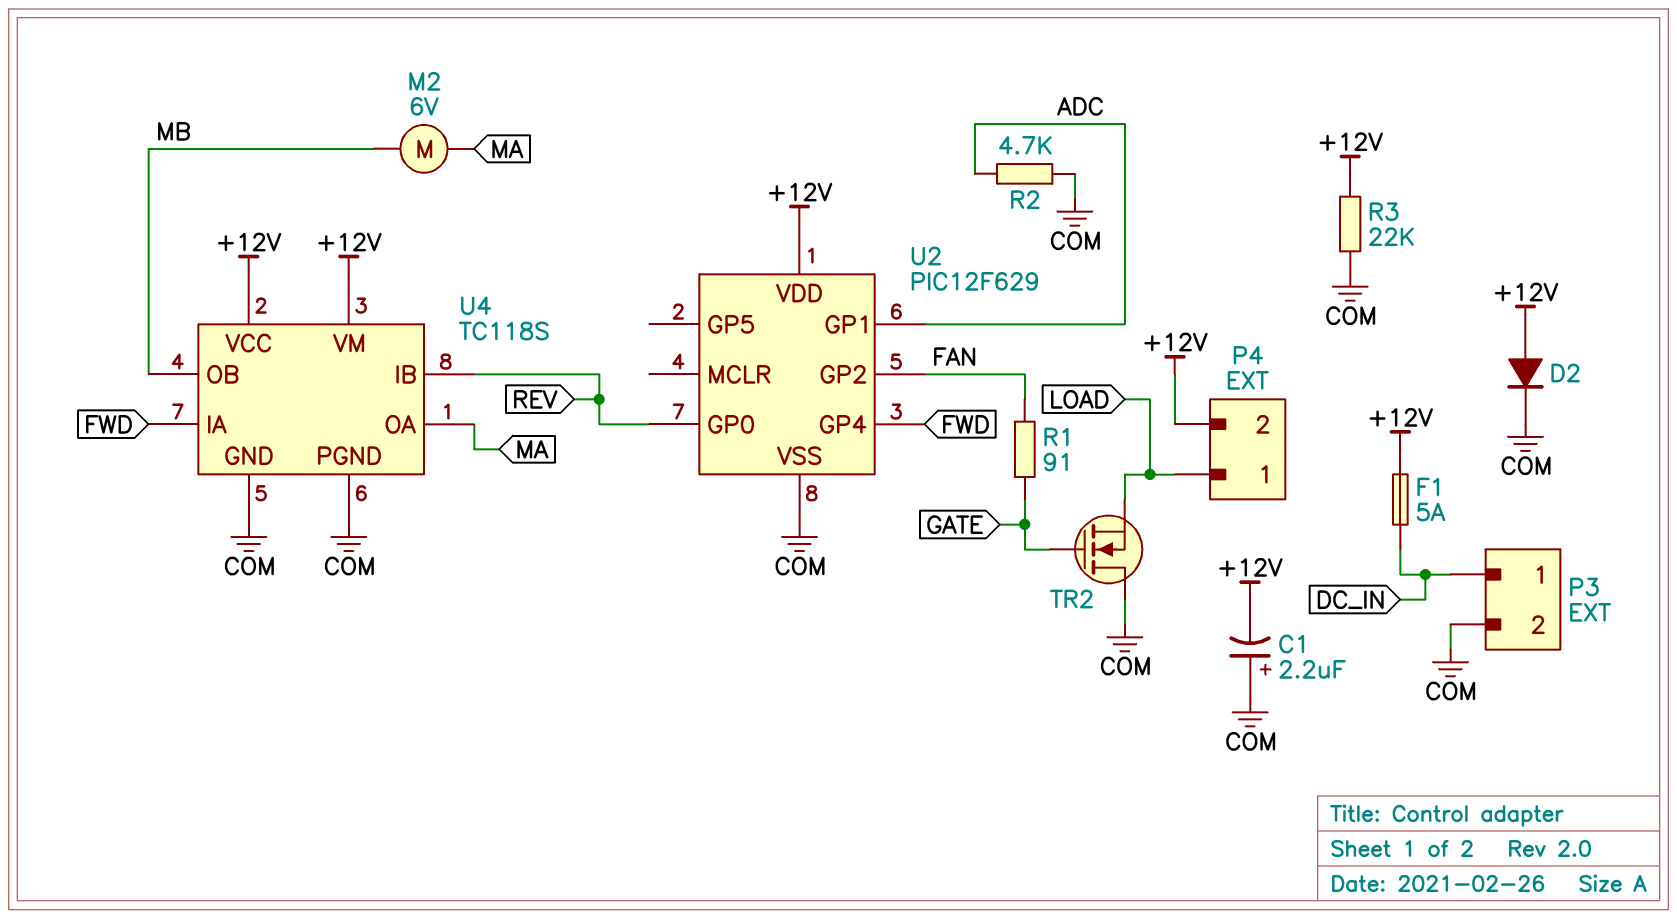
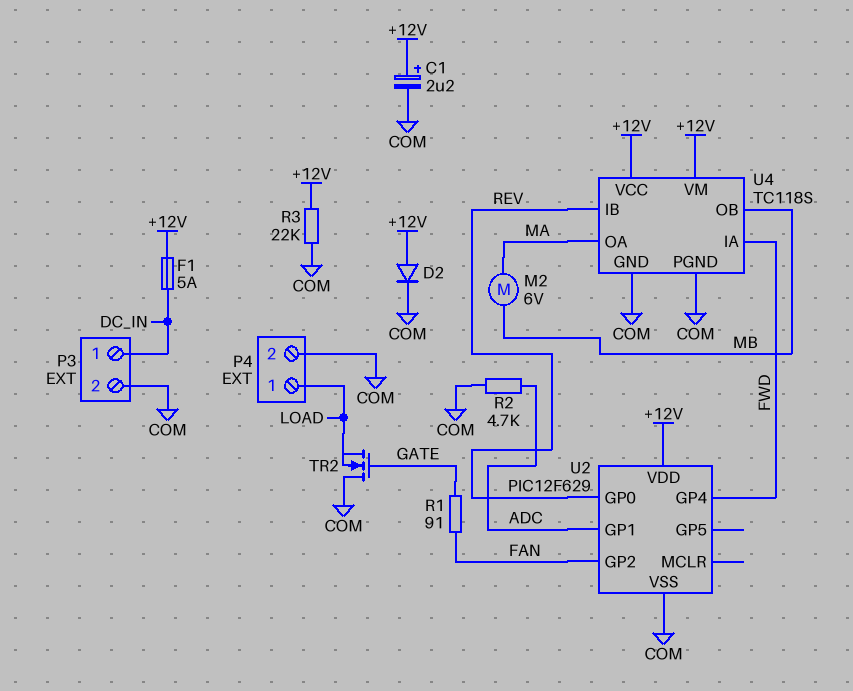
C1: 2.2uF (plus COM, minus +12V) -> 2.2uF (plus +12V, minus COM)
P4 pin 2: +12V -> COM

